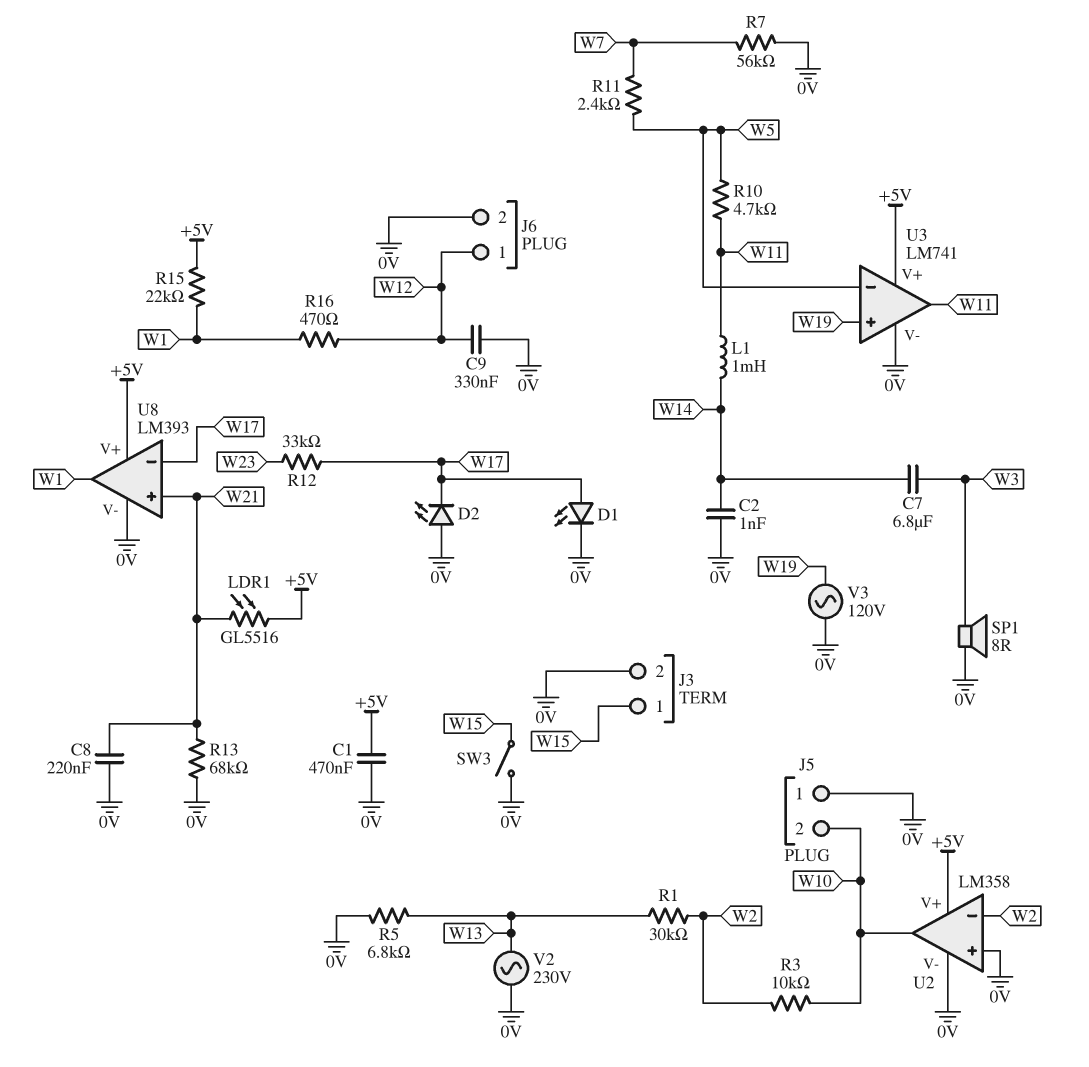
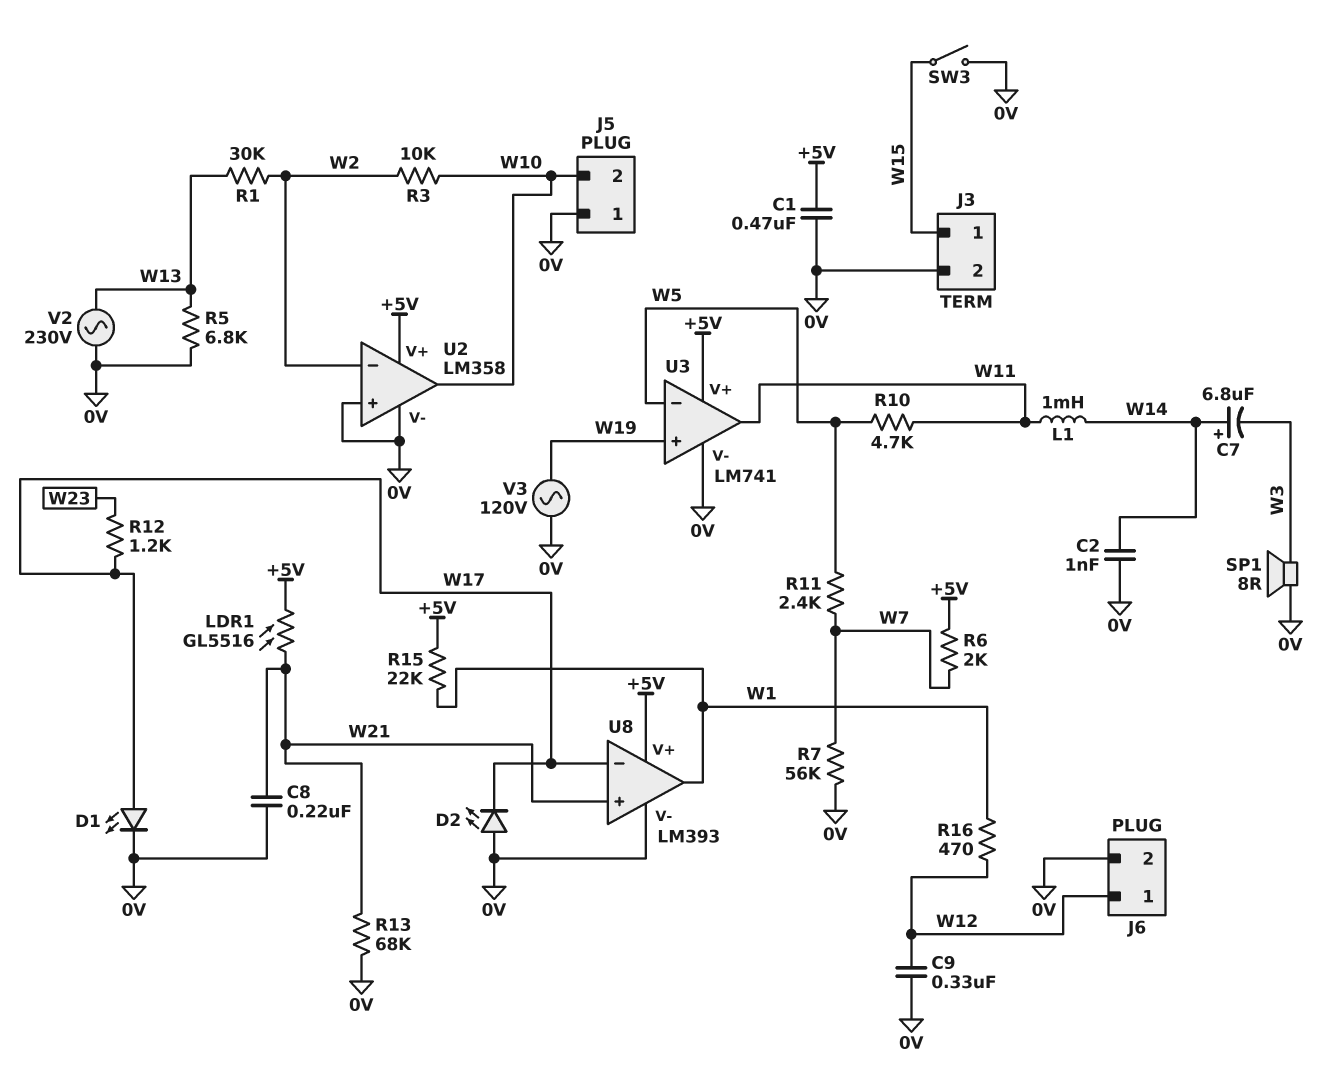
C7: 6.8uF (W3, W14) -> 6.8uF (plus W14, minus W3)
R6: none -> 2k (+5V, W7)
R12: 33k (W17, W23) -> 1.2k (W17, W23)

